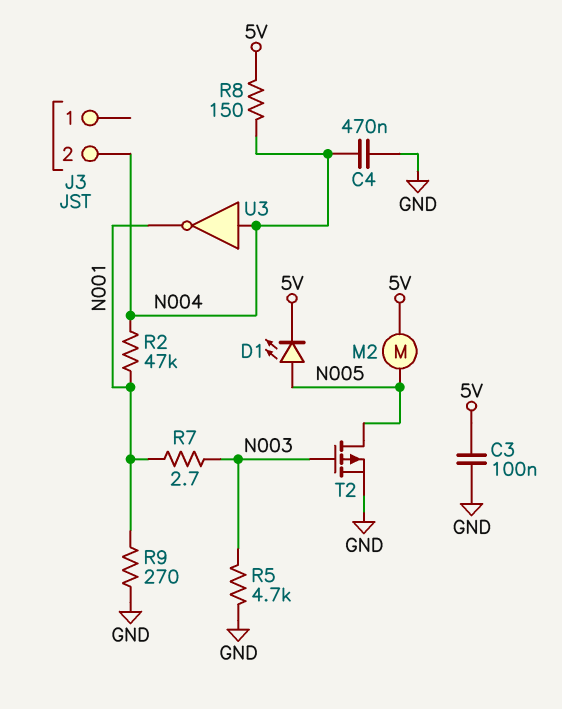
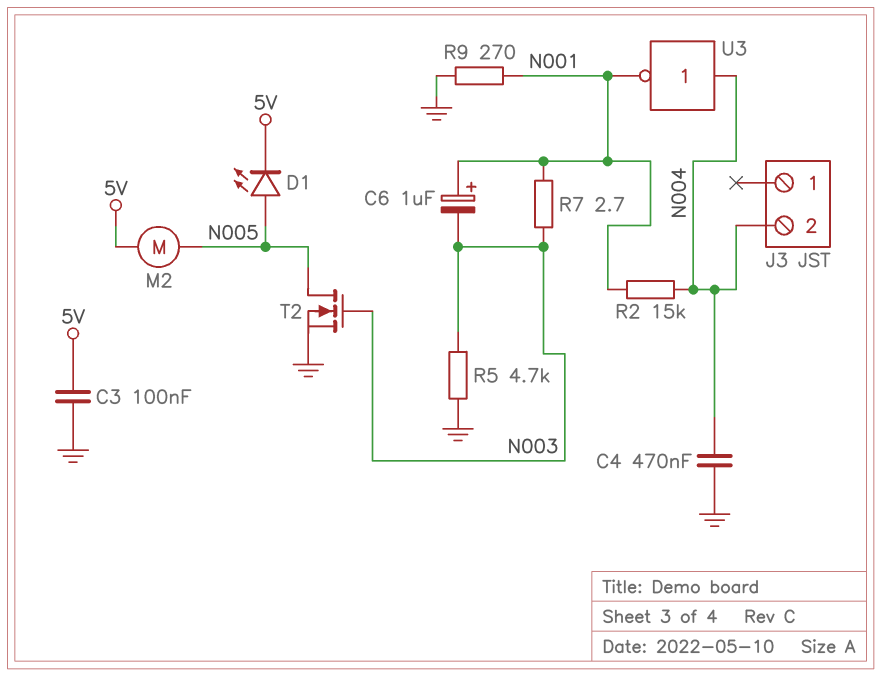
C6: none -> 1uF (plus N001, minus N003)
R2: 47k (N001, N004) -> 15k (N001, N004)
R8: 150 (5V, N004) -> none
T2: PMOS (G N003, D N005, S GND) -> NMOS (G N003, D N005, S GND)

